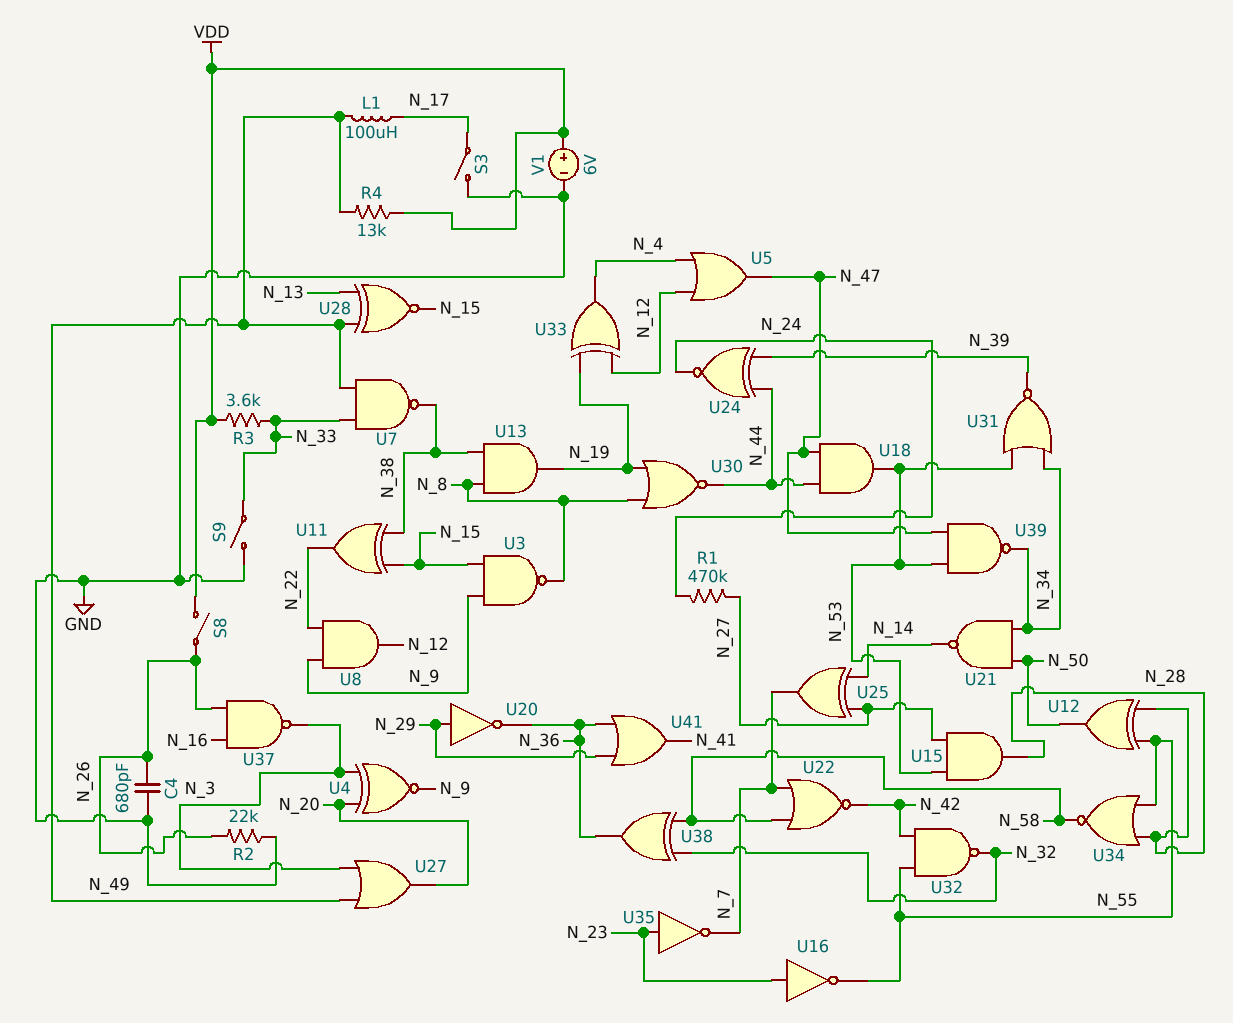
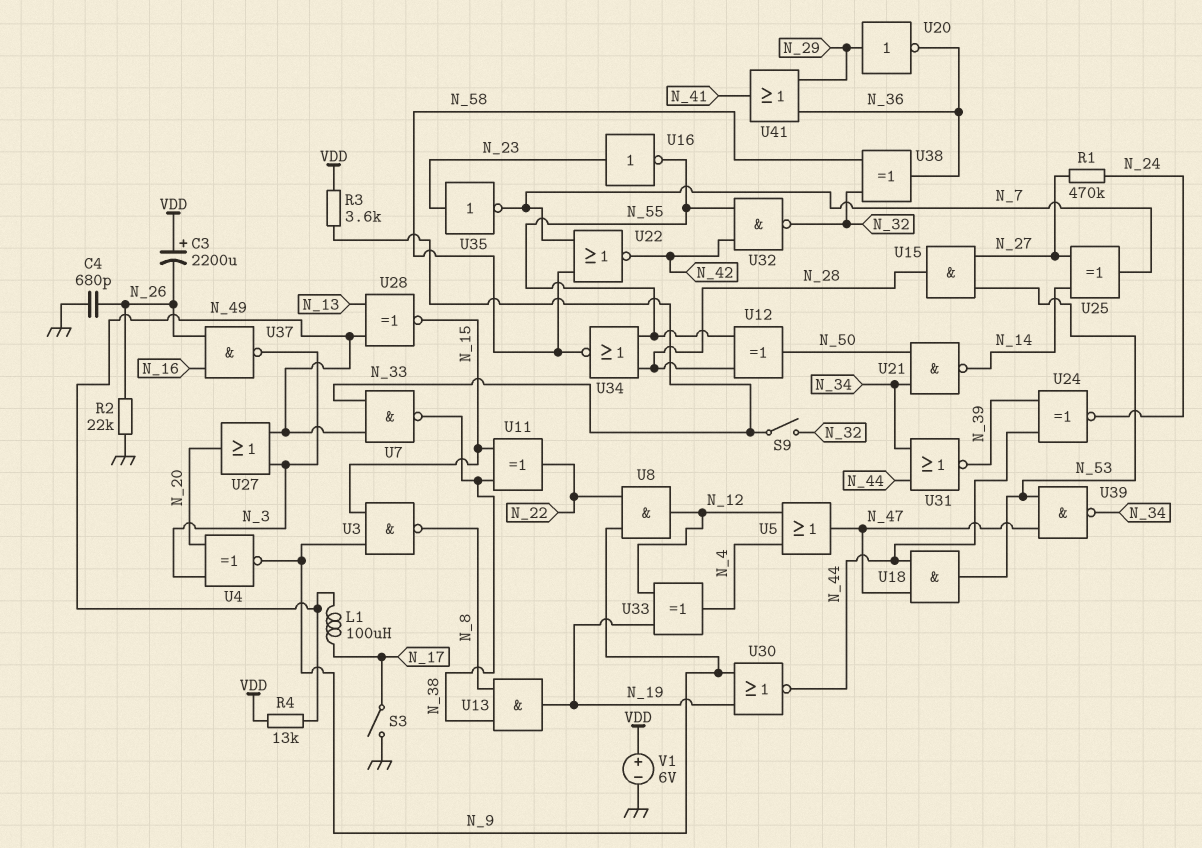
C3: none -> 2200uF (plus VDD, minus N_26)
S8: switch (N_26, VDD) -> none
S9: switch (GND, N_33) -> switch (N_32, N_33)
U30: NOR (in N_8, in N_19, out N_44) -> NOR (in N_9, in N_19, out N_44)
U31: NOR (in N_34, in N_53, out N_39) -> NOR (in N_34, in N_44, out N_39)

